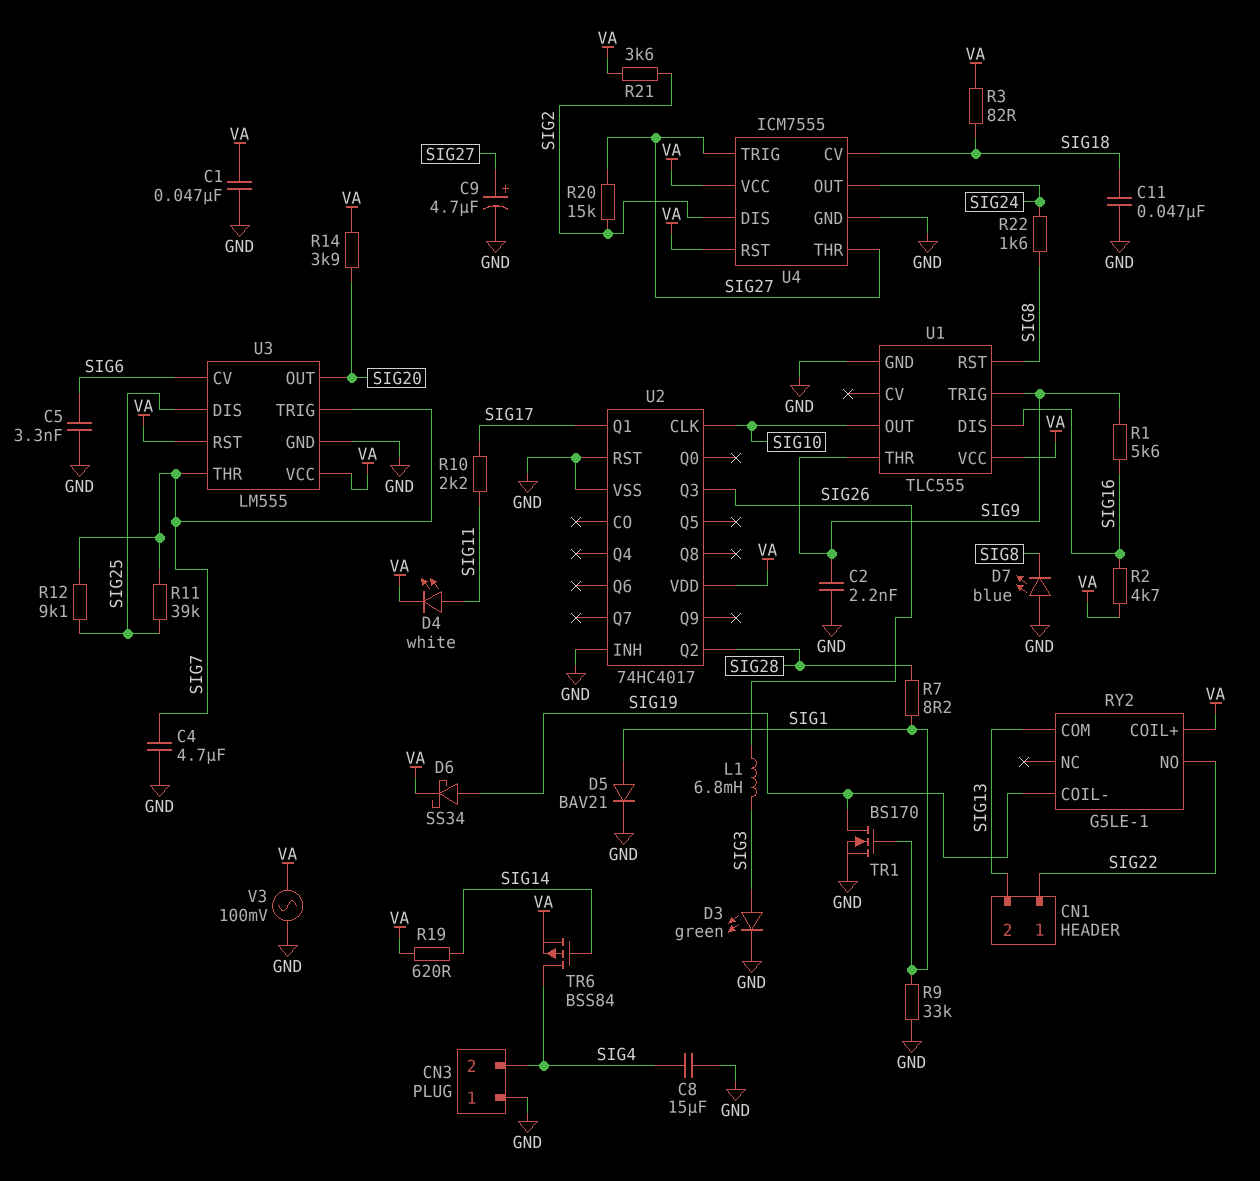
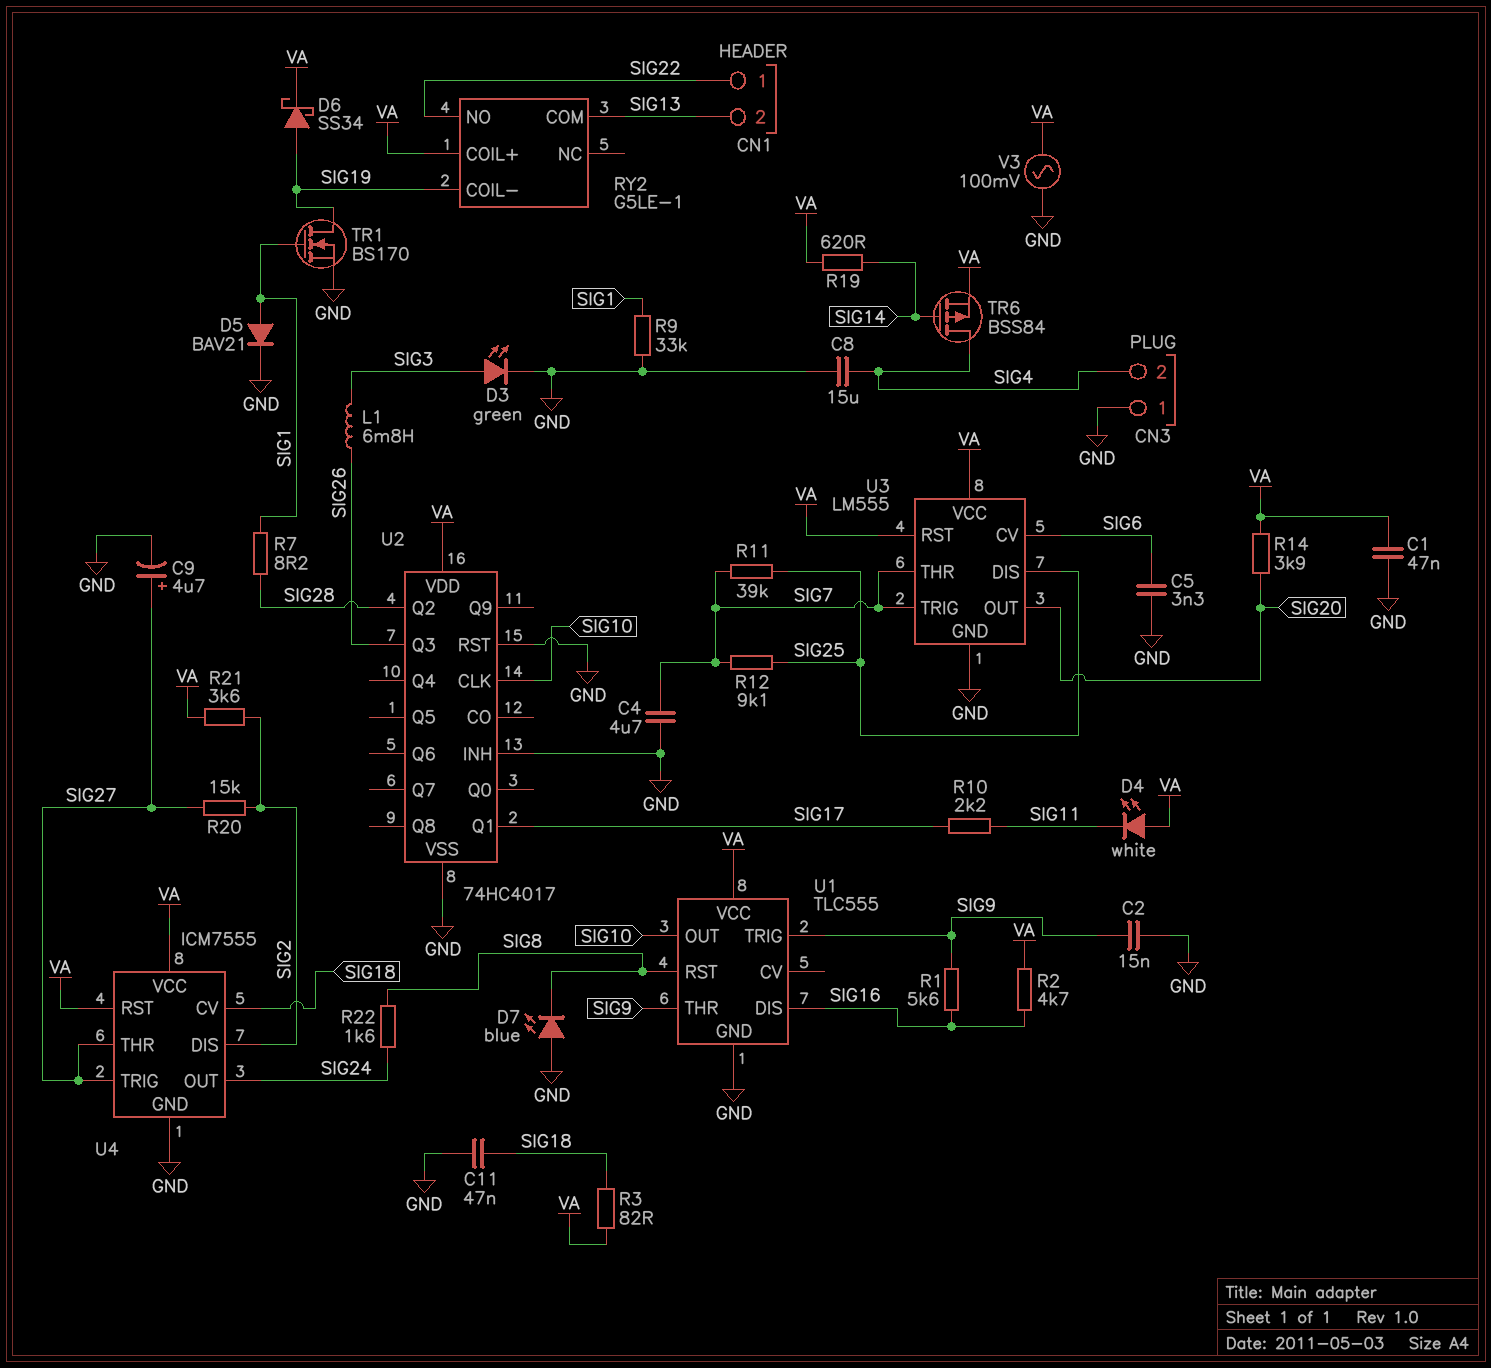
C2: 2.2nF (GND, SIG9) -> 15nF (GND, SIG9)
D4: LED white (A SIG11, K VA) -> LED white (A VA, K SIG11)

